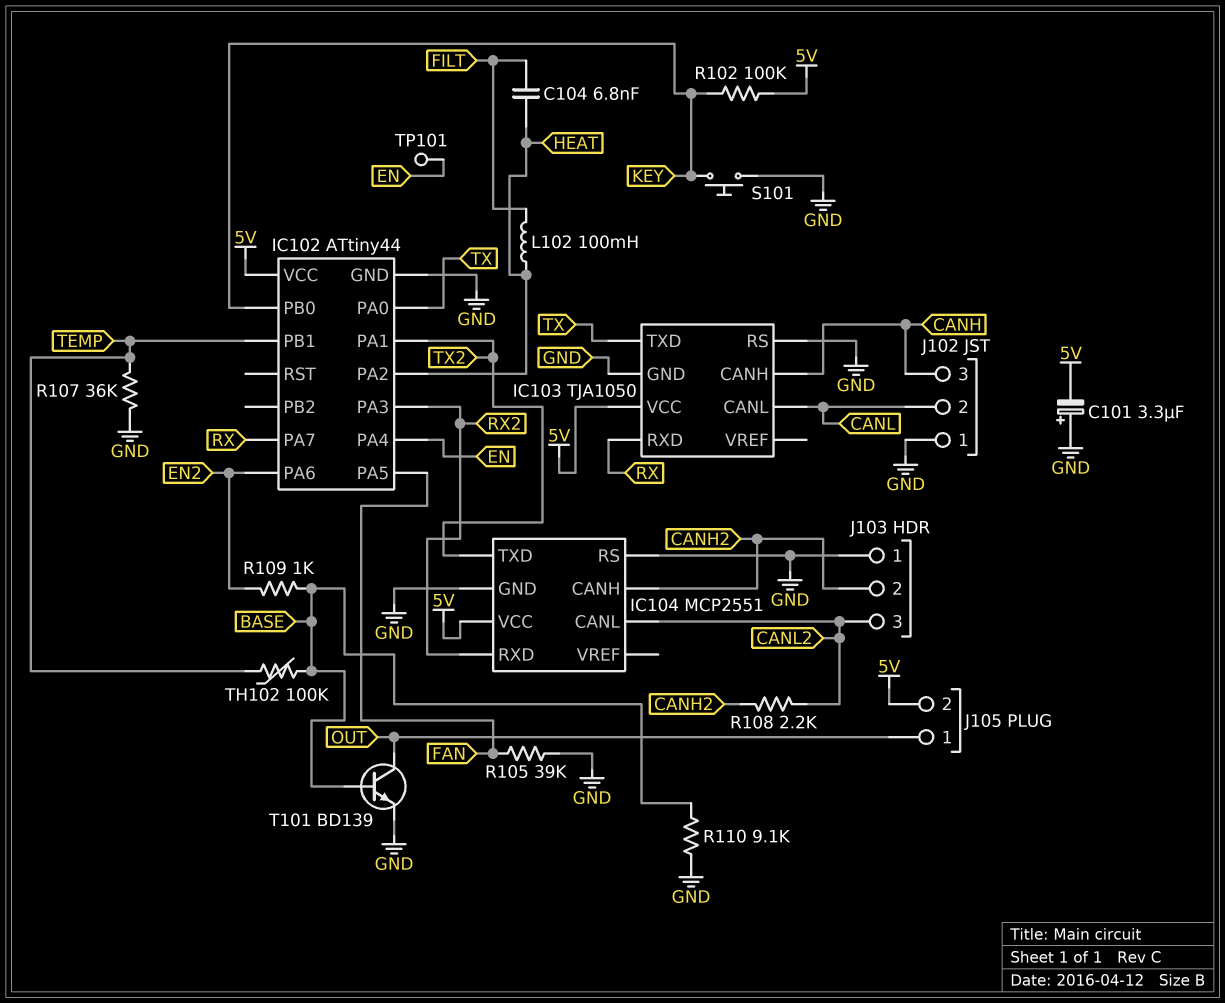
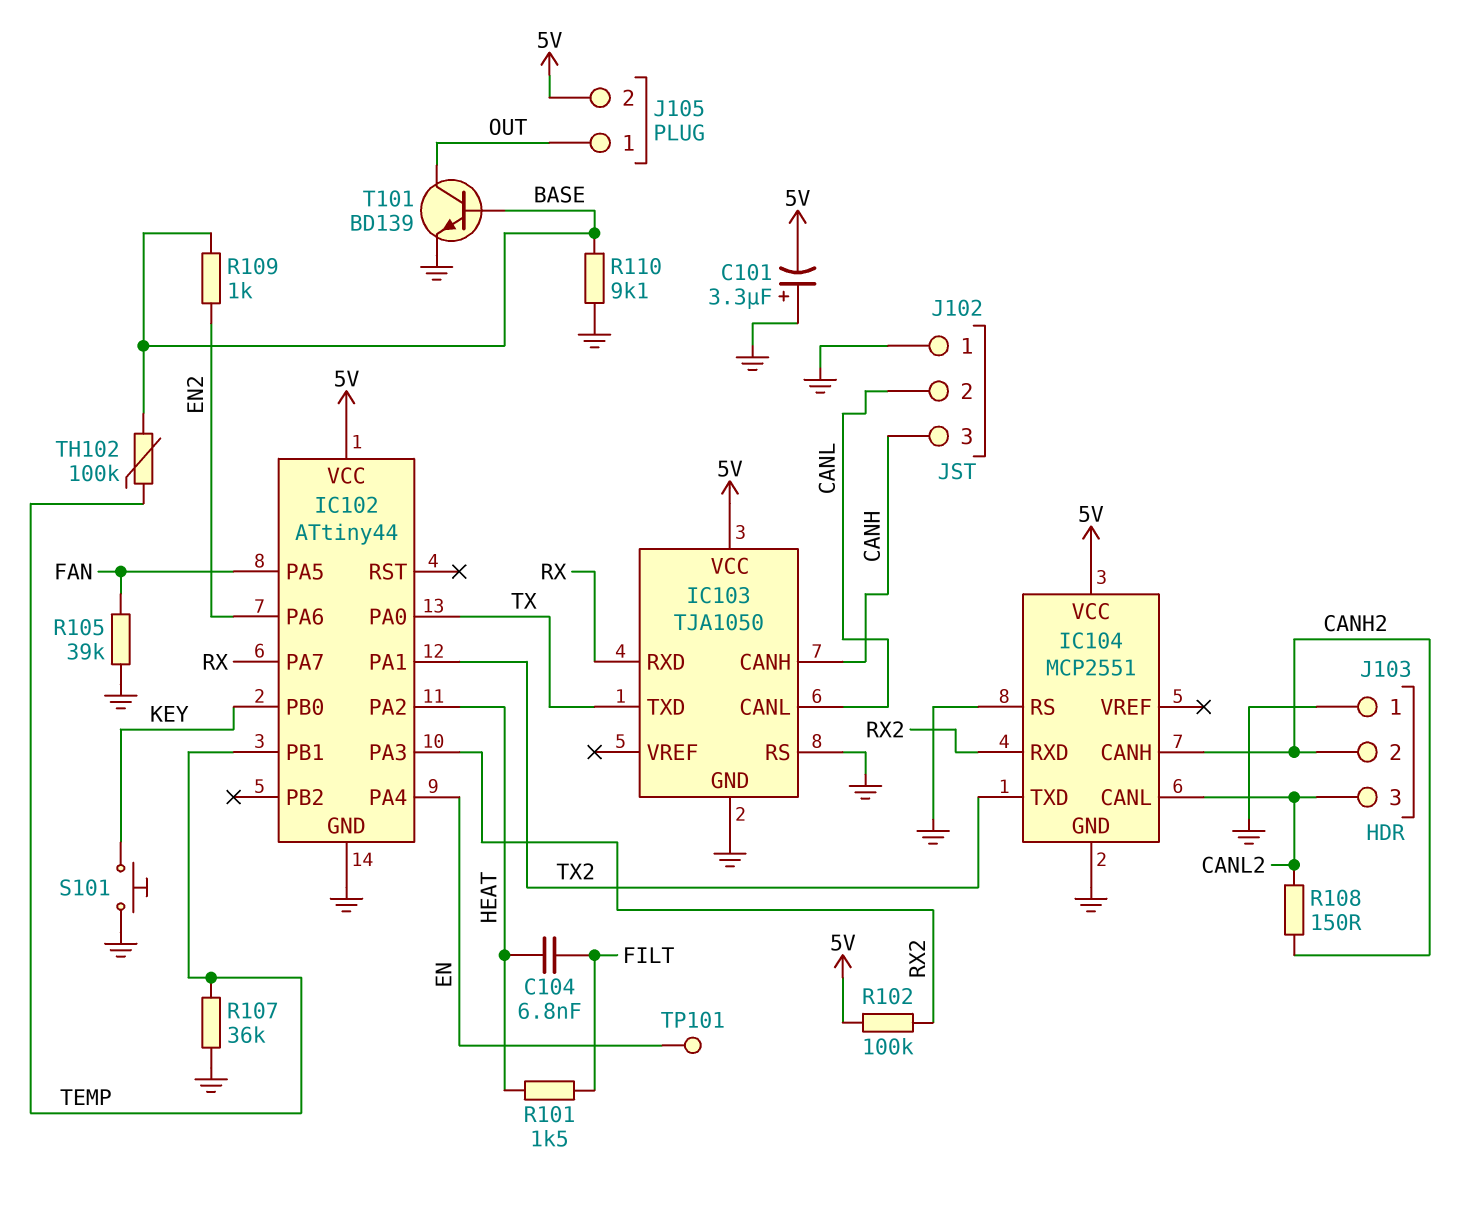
L102: 100mH (FILT, HEAT) -> none
R101: none -> 1.5k (FILT, HEAT)
R102: 100k (5V, KEY) -> 100k (5V, RX2)
R108: 2.2k (CANH2, CANL2) -> 150 (CANH2, CANL2)

